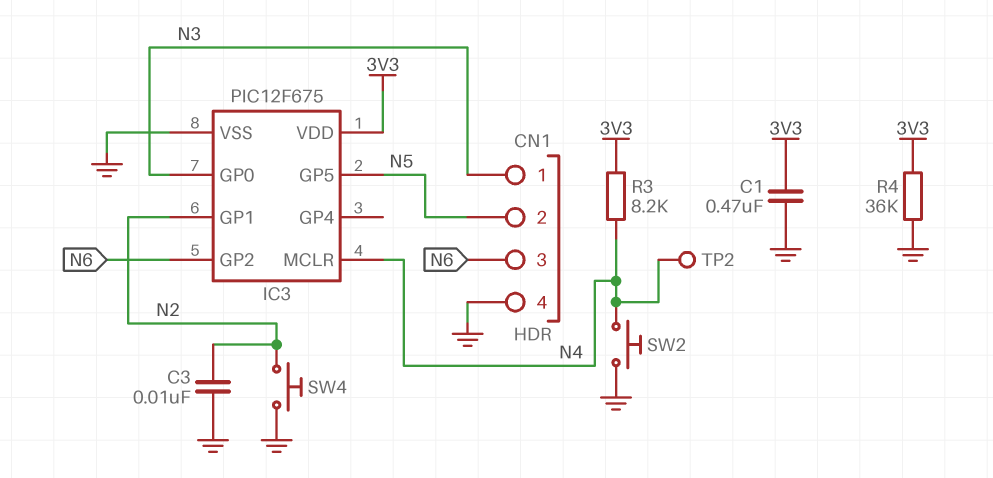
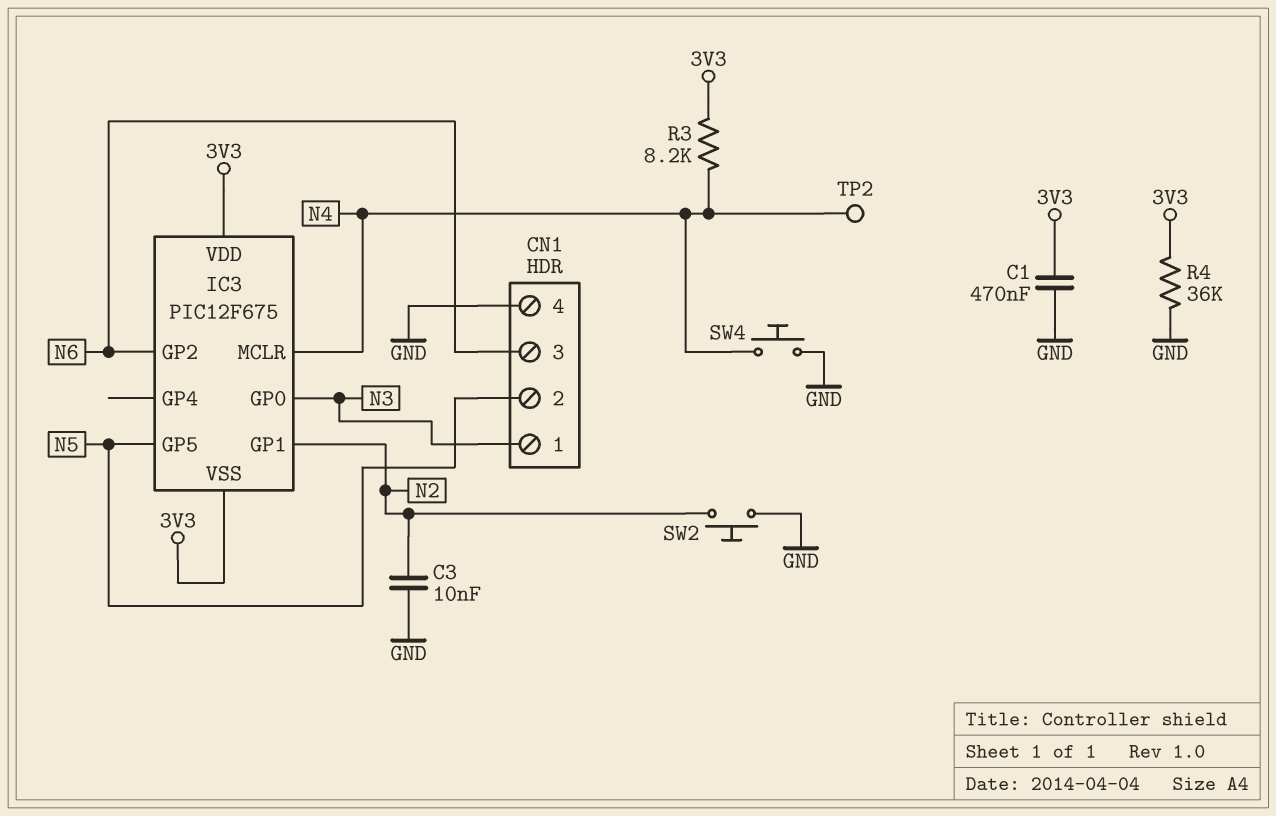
IC3 pin VSS: GND -> 3V3
SW2: button (GND, N4) -> button (GND, N2)
SW4: button (GND, N2) -> button (GND, N4)

